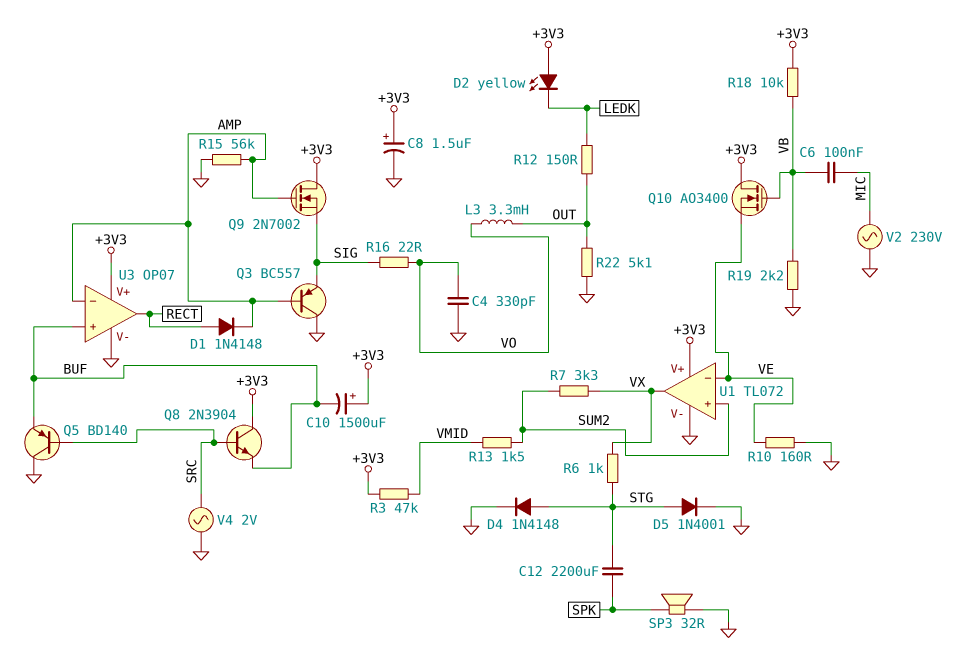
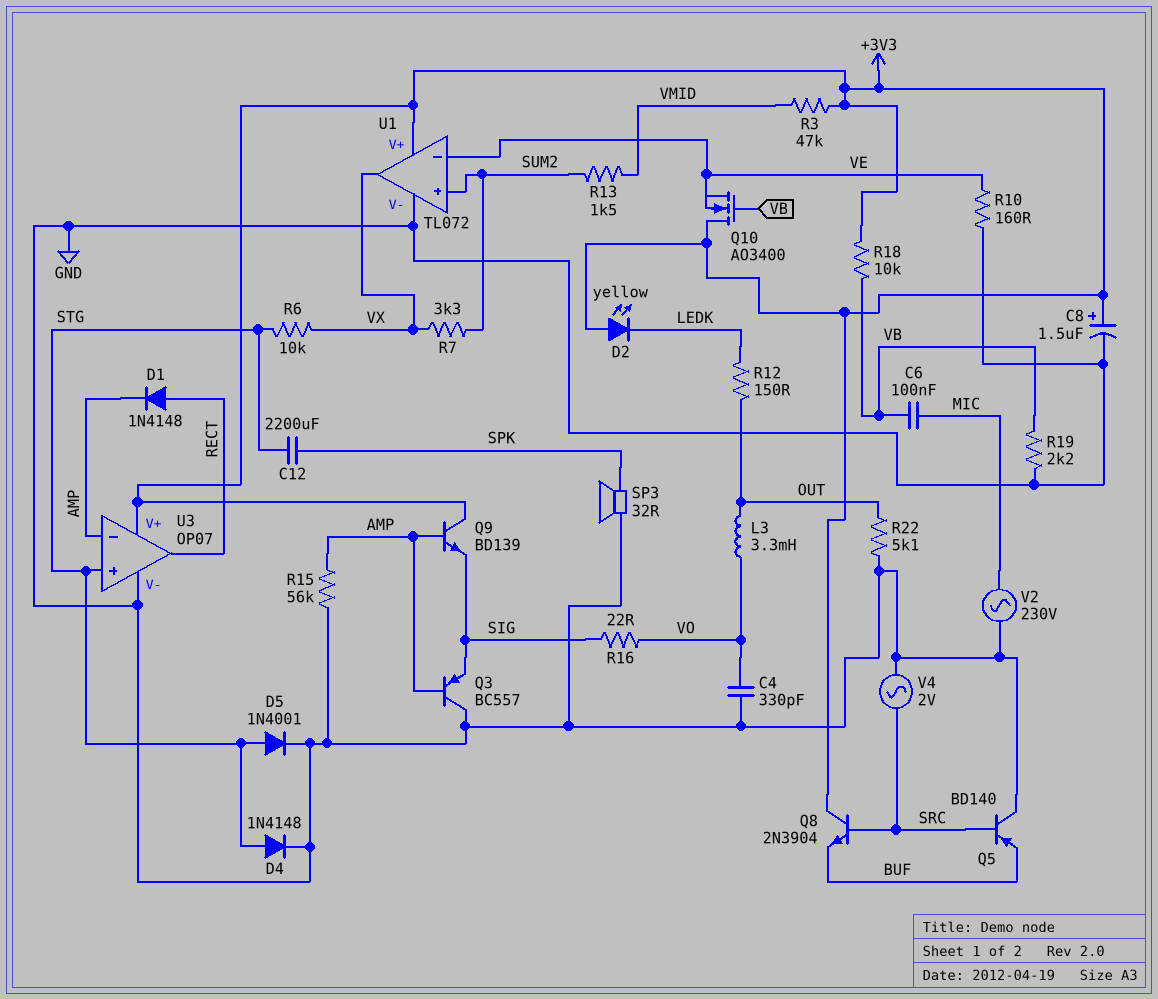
C10: 1500uF (plus +3V3, minus BUF) -> none
Q9: NMOS 2N7002 (G AMP, D +3V3, S SIG) -> NPN BD139 (B AMP, C +3V3, E SIG)
R6: 1k (STG, VX) -> 10k (STG, VX)
U3 pin in+: BUF -> STG

